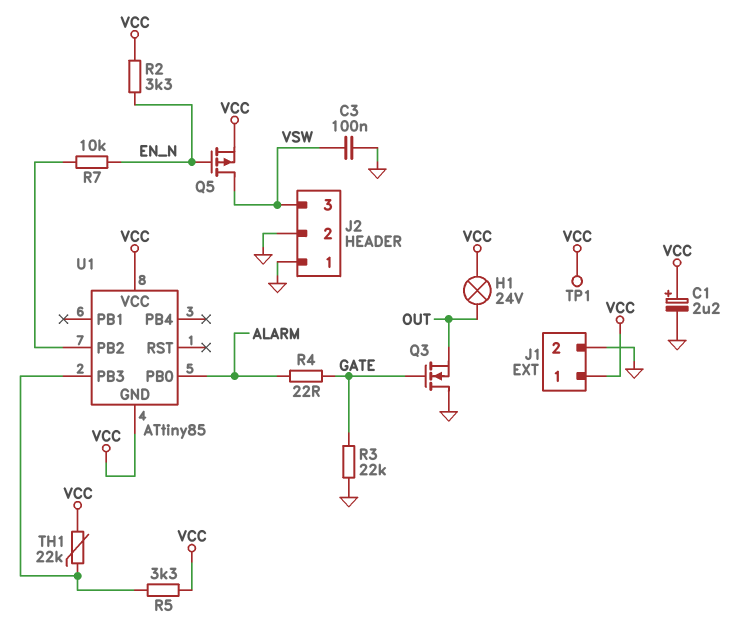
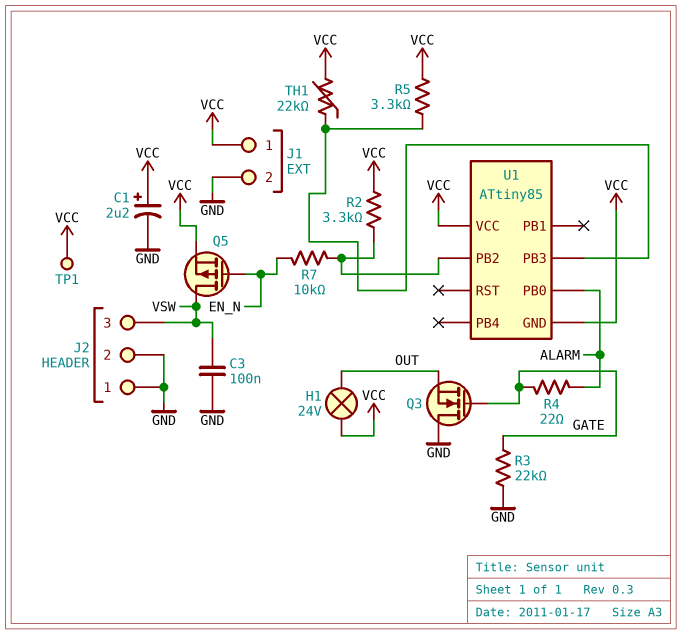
R2: 3.3k (EN_N, VCC) -> 3.3k (U1/PB2, VCC)

